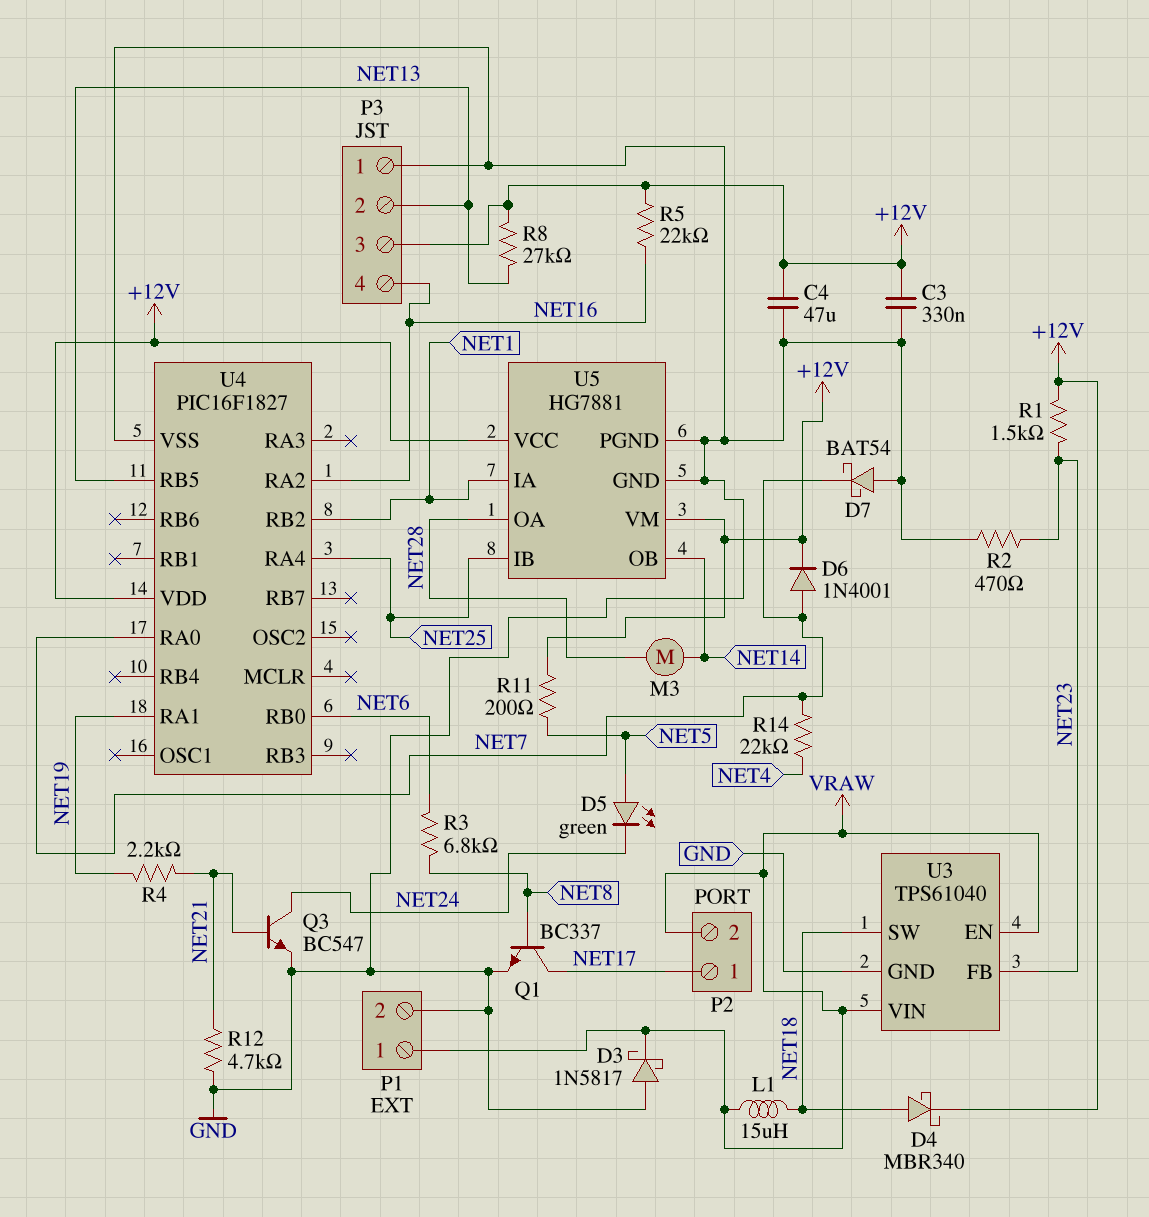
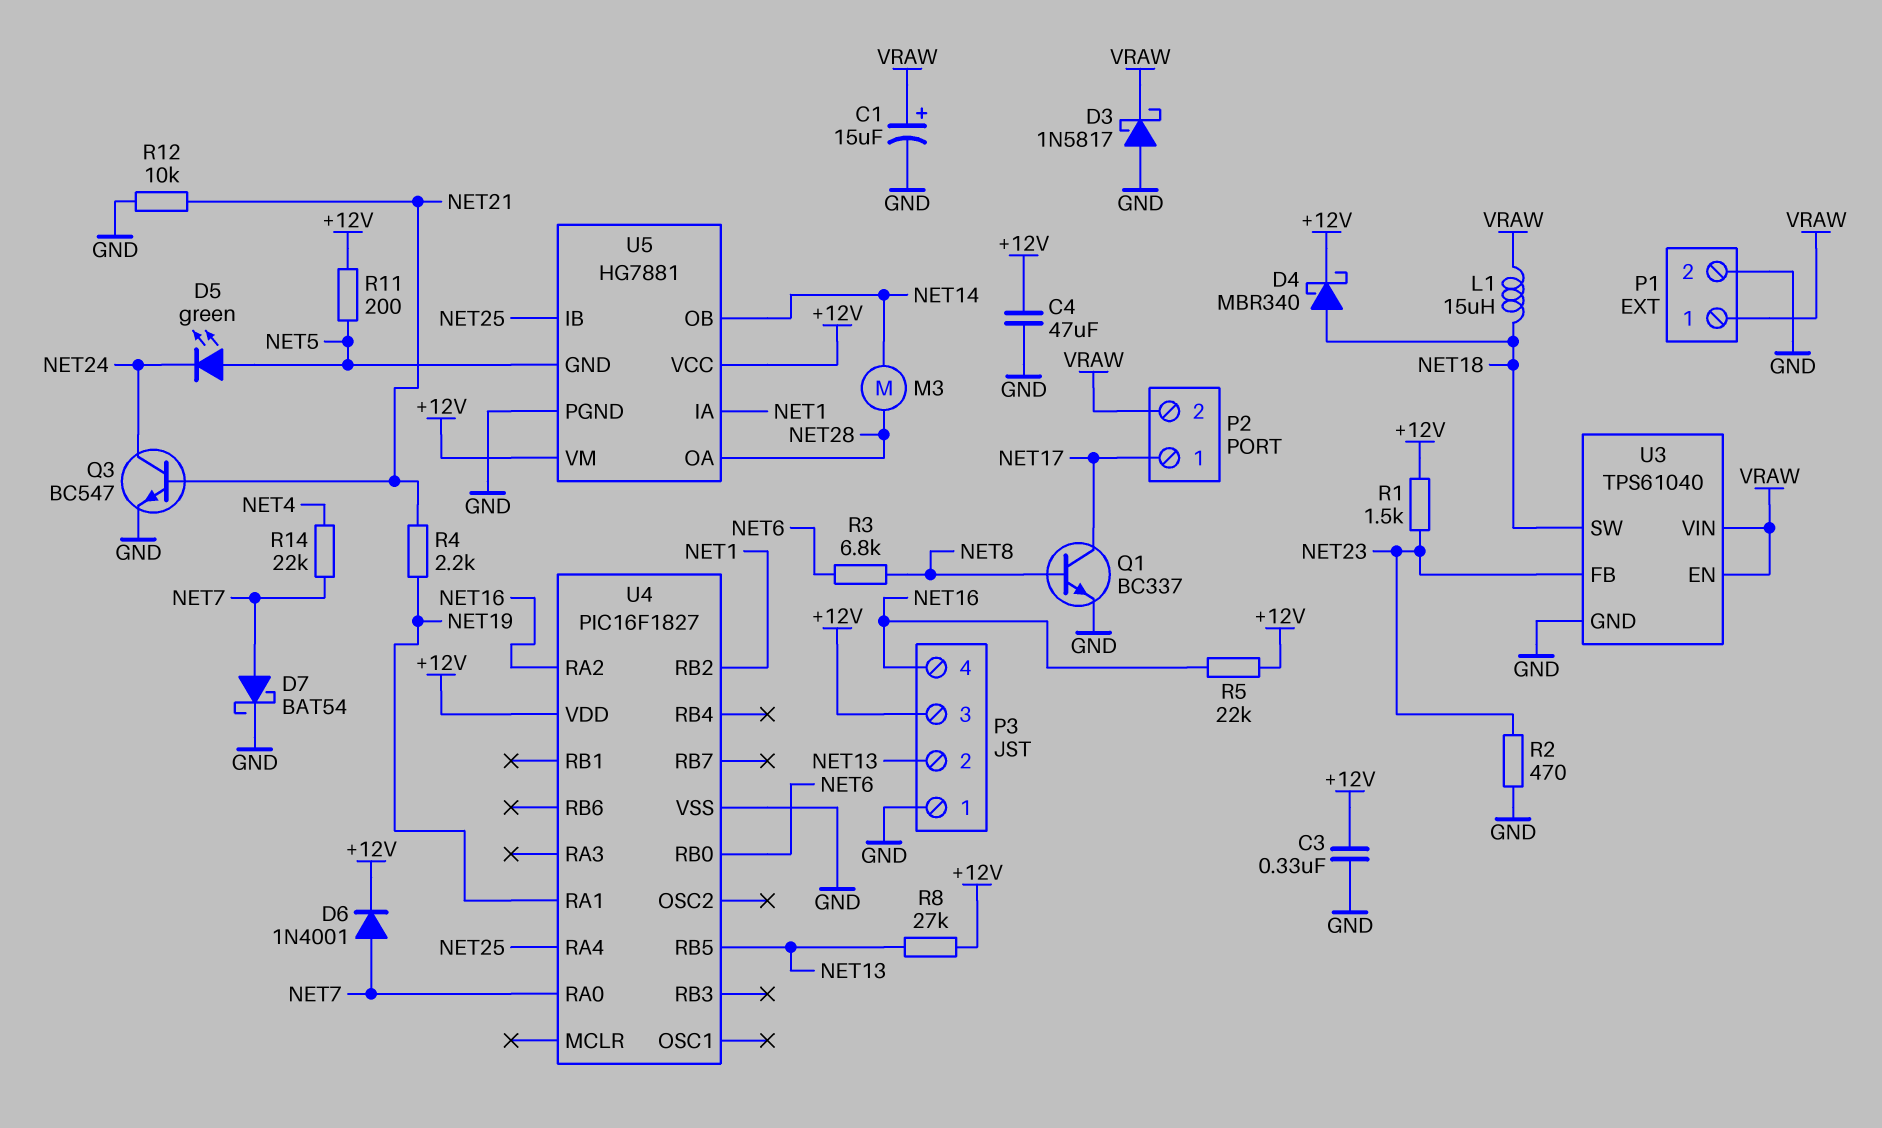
C1: none -> 15uF (plus VRAW, minus GND)
D7: schottky BAT54 (A GND, K NET7) -> schottky BAT54 (A NET7, K GND)
R12: 4.7k (GND, NET21) -> 10k (GND, NET21)
U5 pin GND: GND -> NET5

